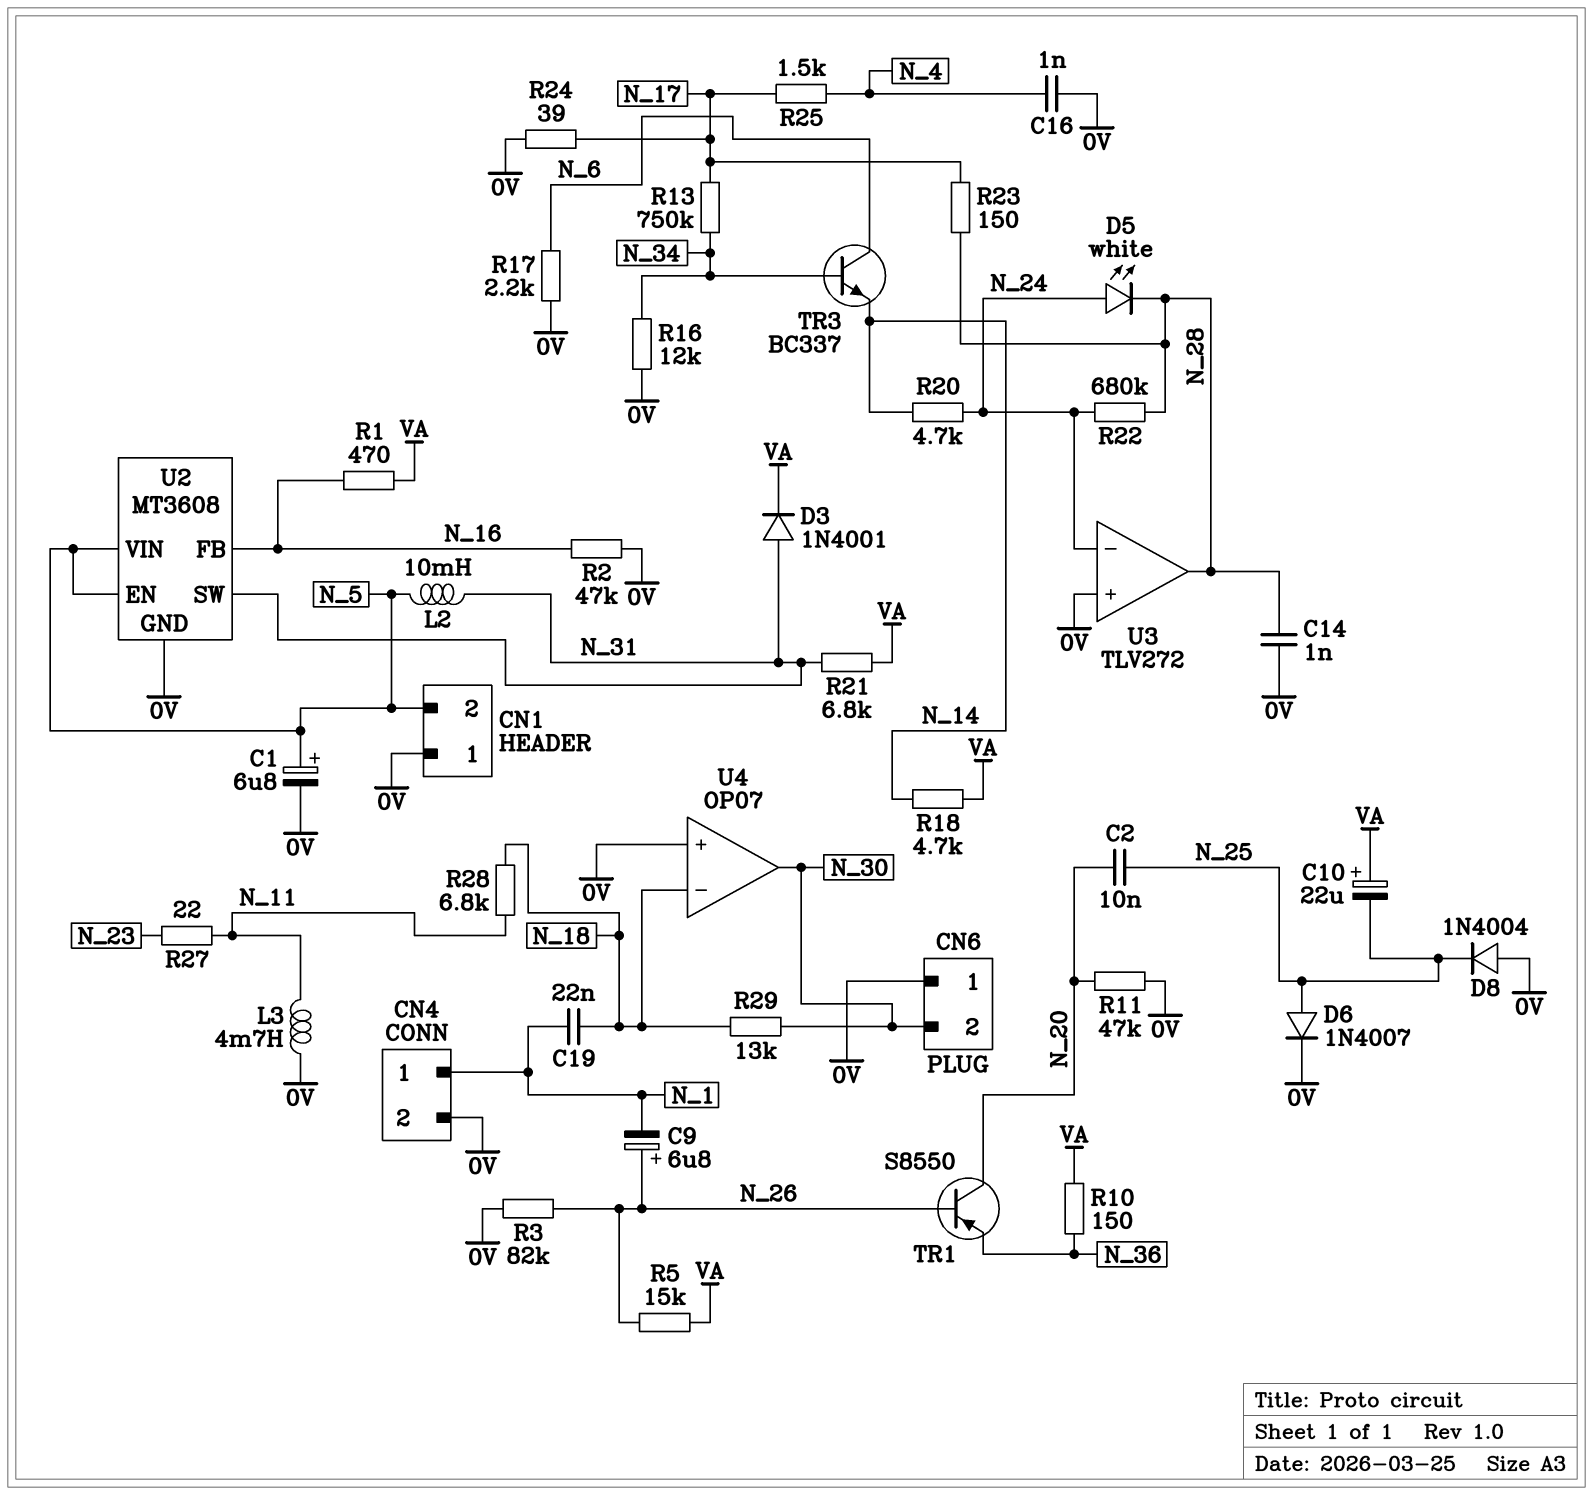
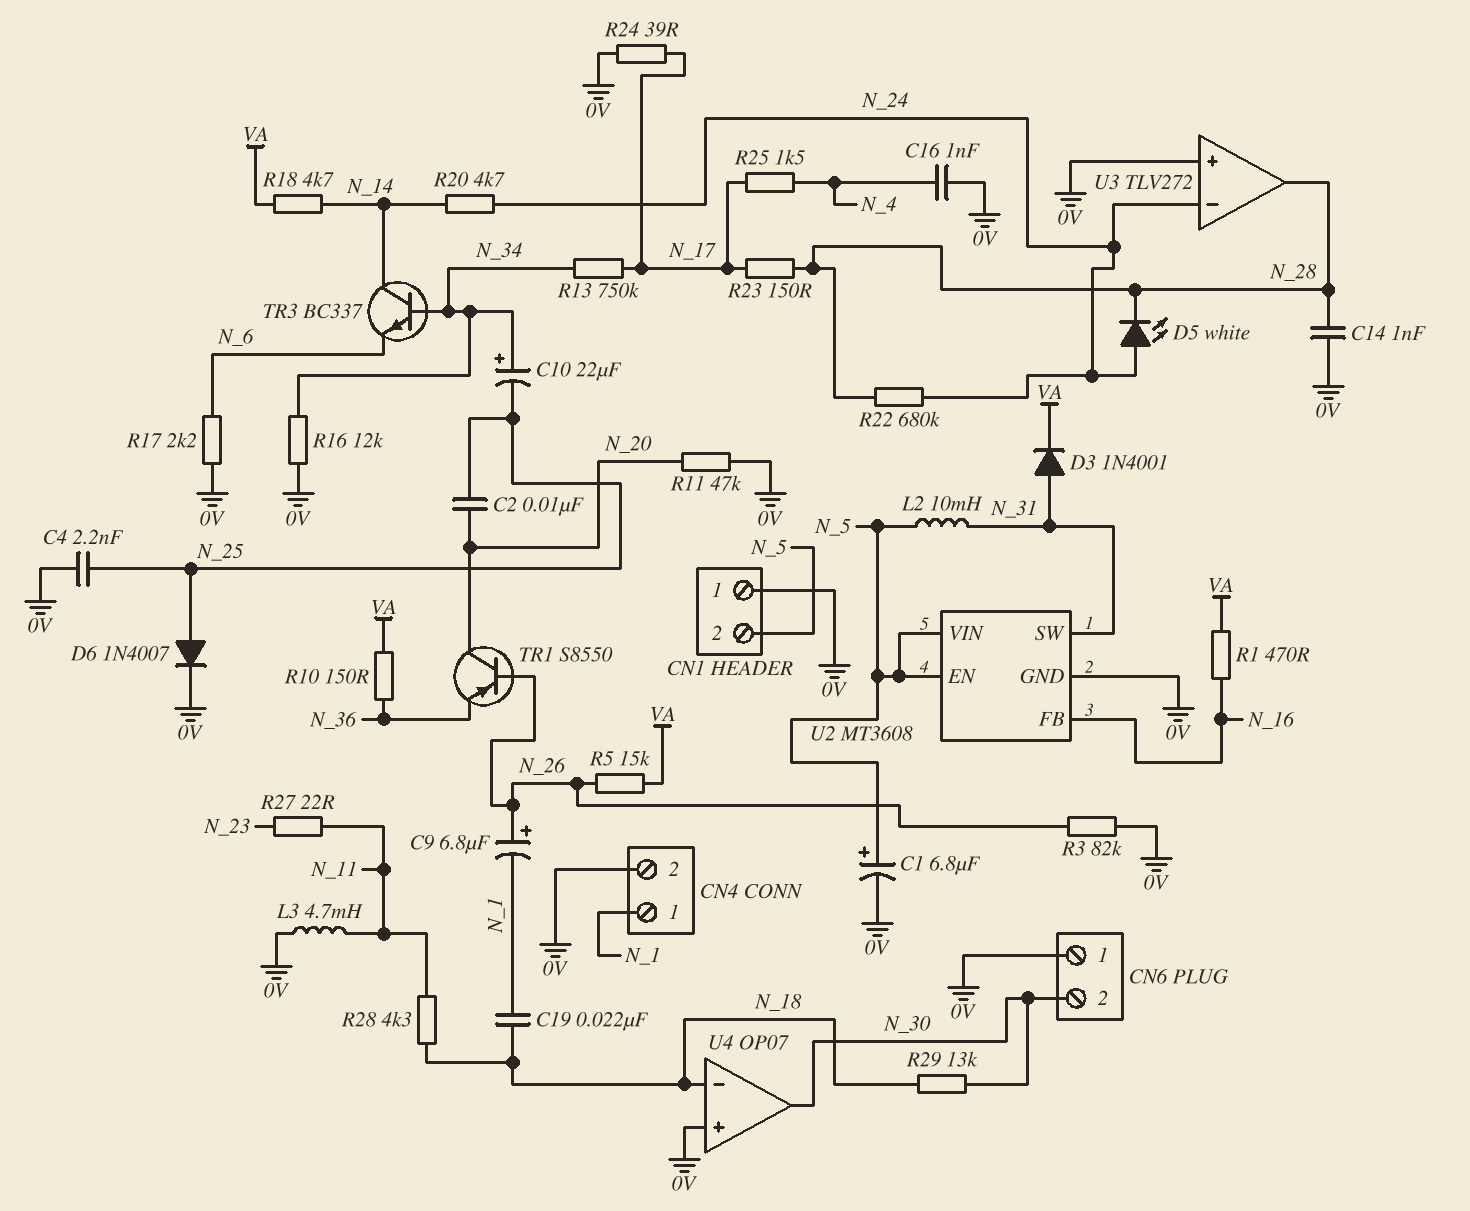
C4: none -> 2.2nF (0V, N_25)
C10: 22uF (plus VA, minus N_25) -> 22uF (plus N_34, minus N_25)
D8: diode 1N4004 (A 0V, K N_25) -> none
R2: 47k (0V, N_16) -> none
R21: 6.8k (N_31, VA) -> none
R28: 6.8k (N_11, N_18) -> 4.3k (N_11, N_18)
TR3: NPN BC337 (B N_34, C N_6, E N_14) -> NPN BC337 (B N_34, C N_14, E N_6)

